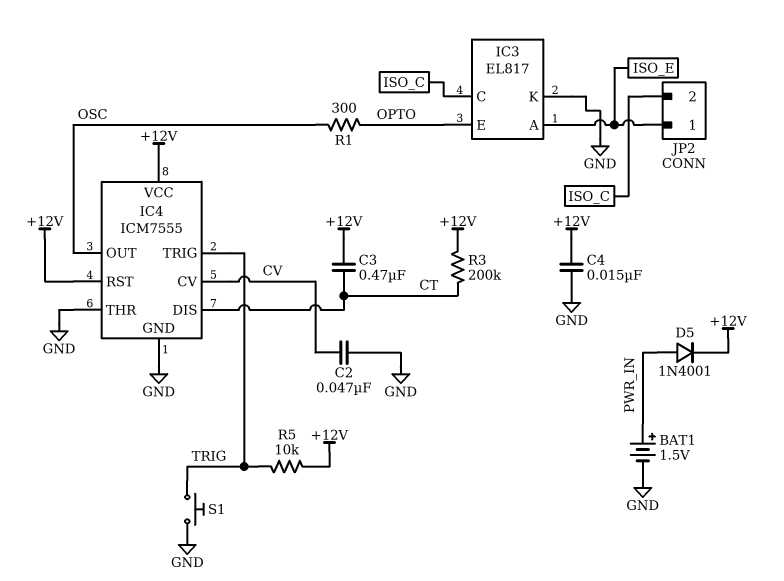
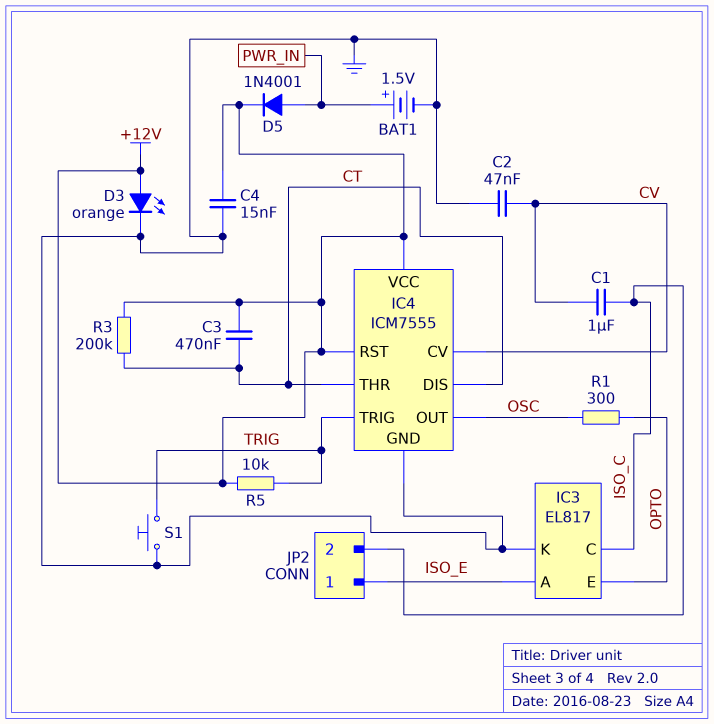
C1: none -> 1uF (CV, ISO_C)
D3: none -> LED orange (A +12V, K GND)
IC4 pin THR: GND -> CT

